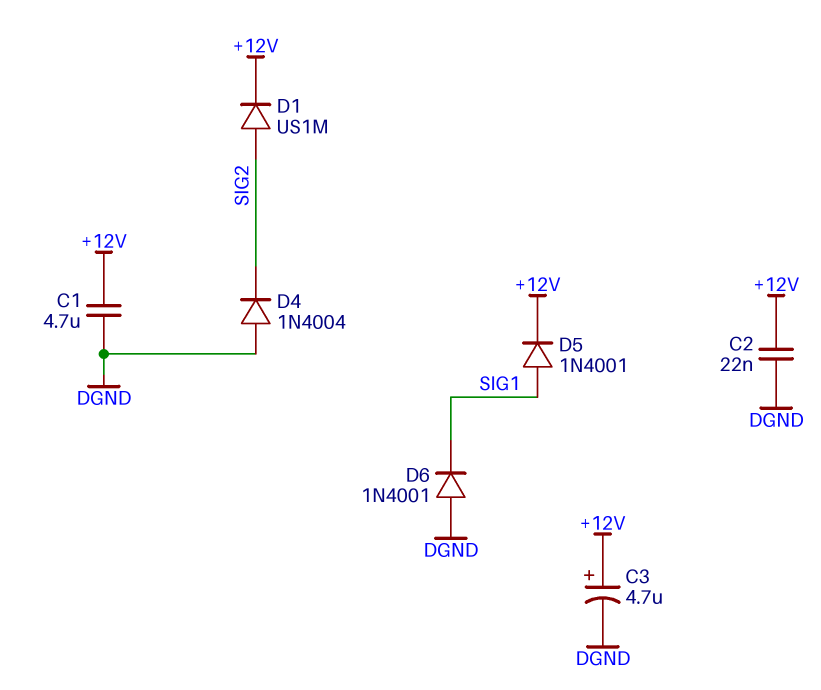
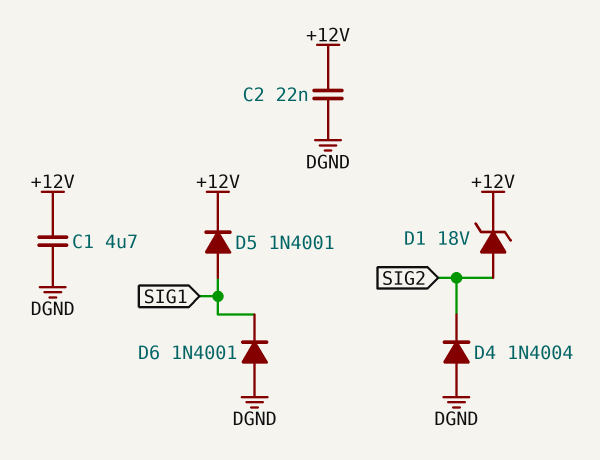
C3: 4.7uF (plus +12V, minus DGND) -> none
D1: diode US1M (A SIG2, K +12V) -> zener 18V (A SIG2, K +12V)

